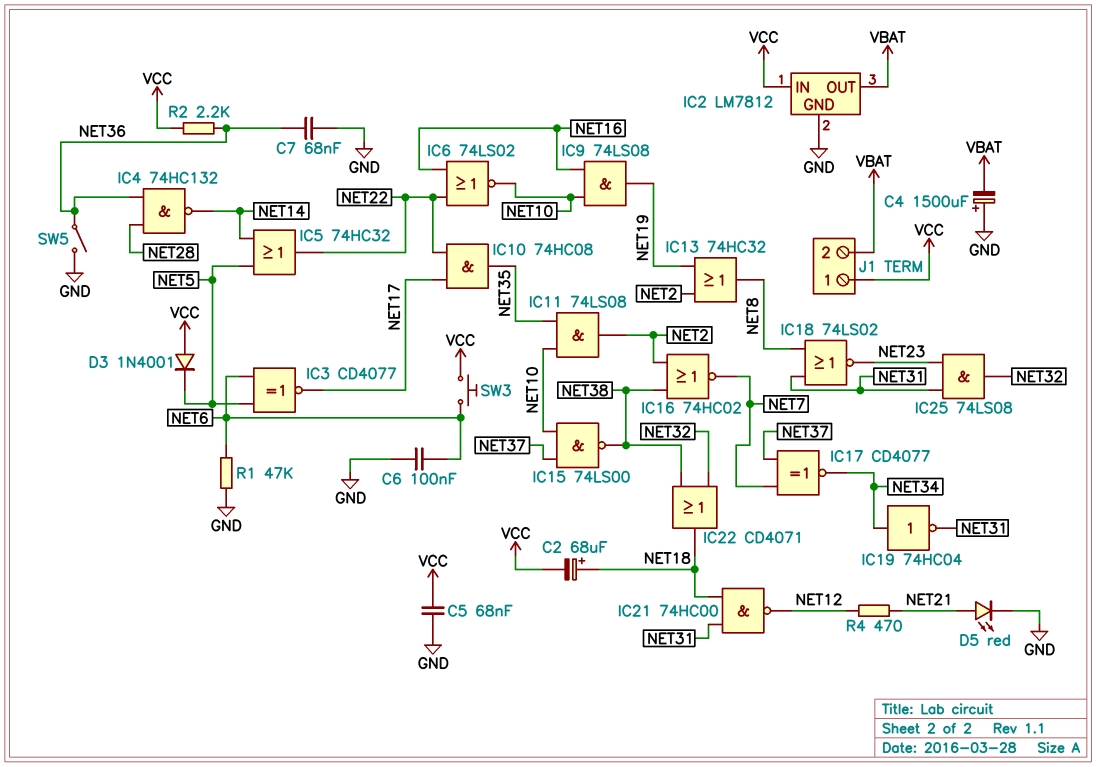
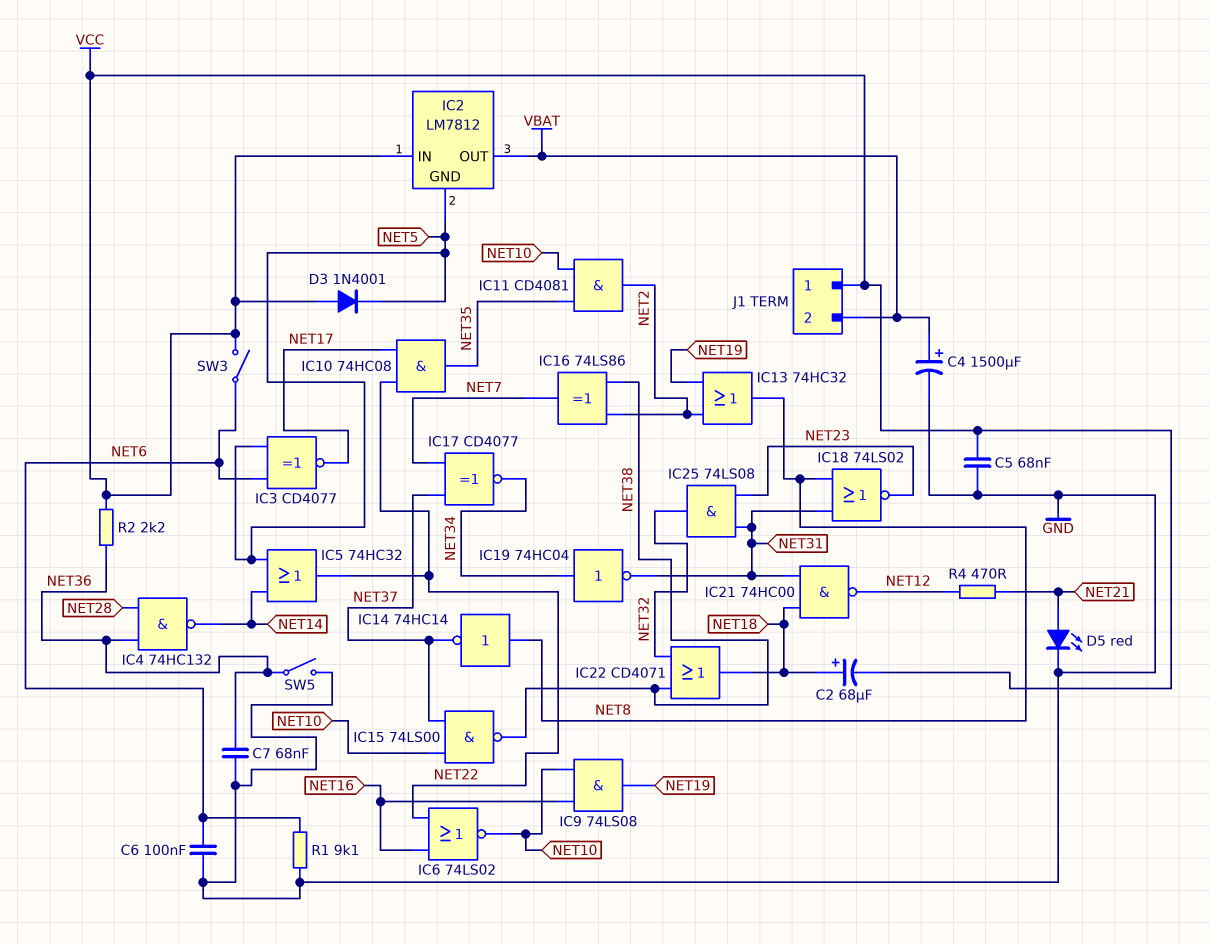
C4: 1500uF (plus GND, minus VBAT) -> 1500uF (plus VBAT, minus GND)
IC2 pin GND: GND -> NET5
IC11: AND 74LS08 (in NET10, in NET35, out NET2) -> AND CD4081 (in NET10, in NET35, out NET2)
IC14: none -> NOT 74HC14 (in NET8, out NET37)
IC16: NOR 74HC02 (in NET2, in NET38, out NET7) -> XOR 74LS86 (in NET2, in NET38, out NET7)
R1: 47k (GND, NET6) -> 9.1k (GND, NET6)
SW3: button (NET6, VCC) -> switch (NET6, VCC)

